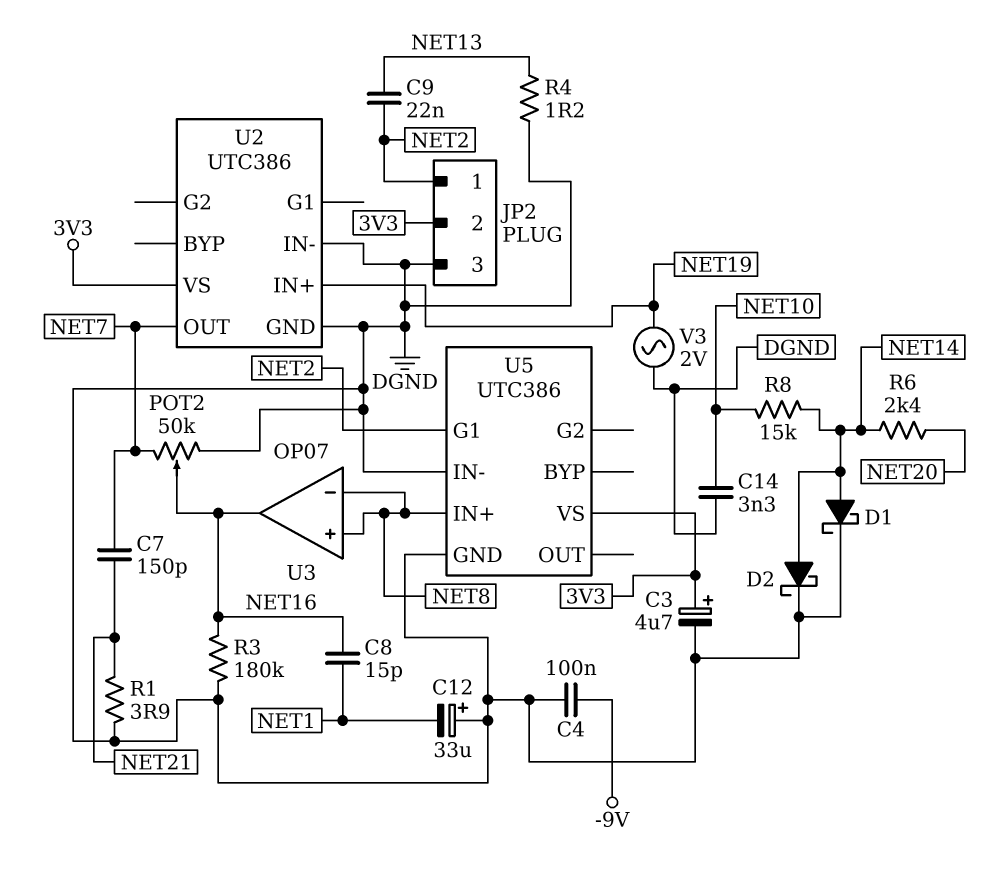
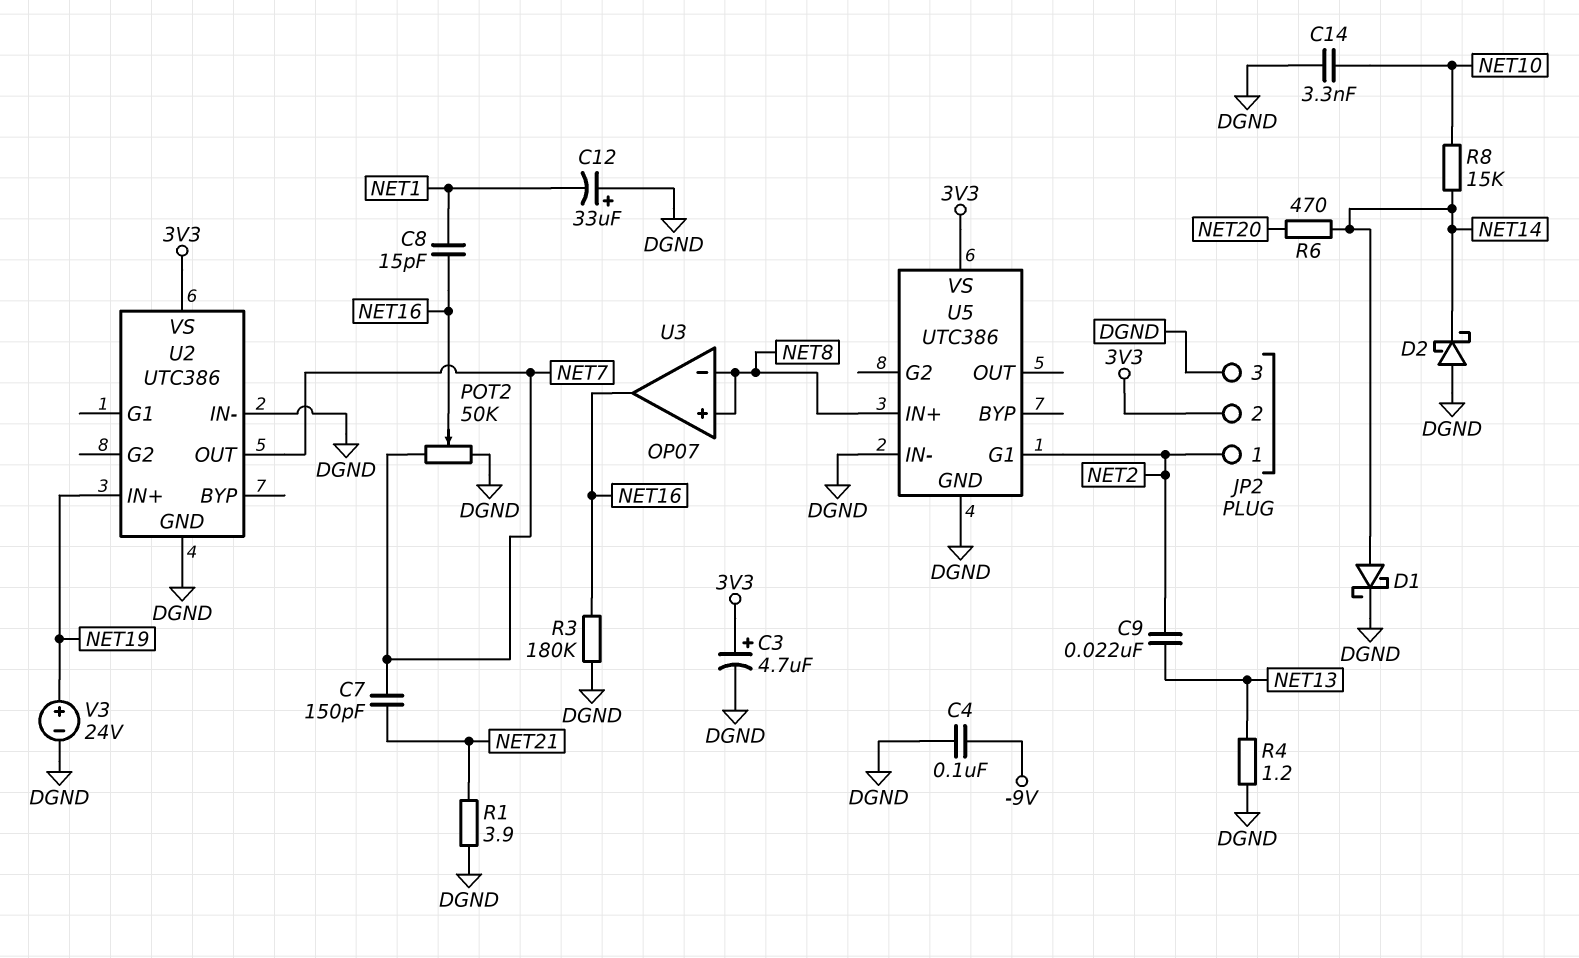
D2: schottky (A NET14, K DGND) -> schottky (A DGND, K NET14)
R6: 2.4k (NET14, NET20) -> 470 (NET14, NET20)
V3: AC 2V (DGND, NET19) -> 24V (plus NET19, minus DGND)

